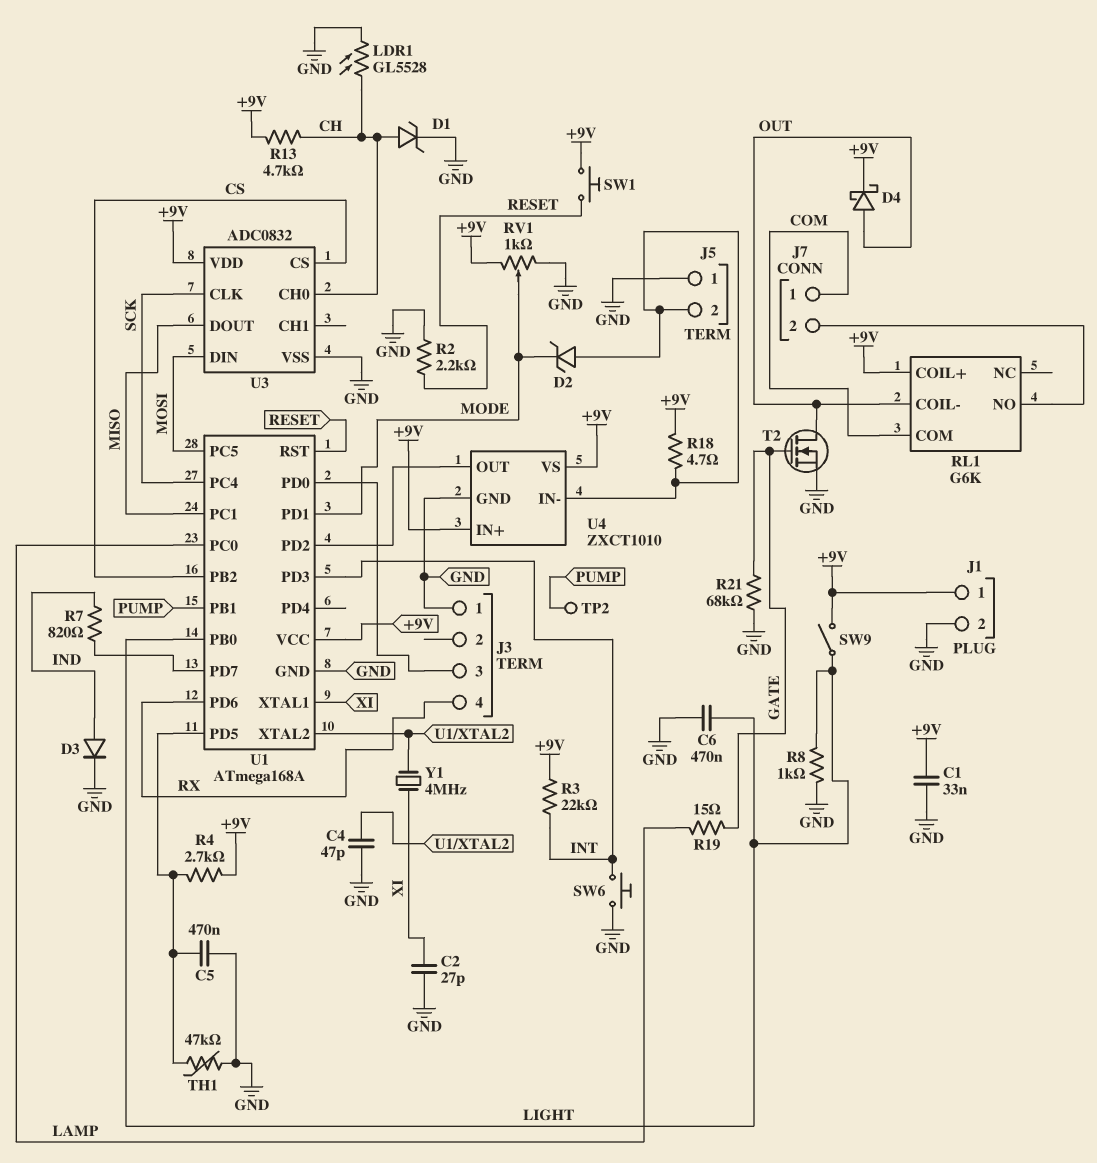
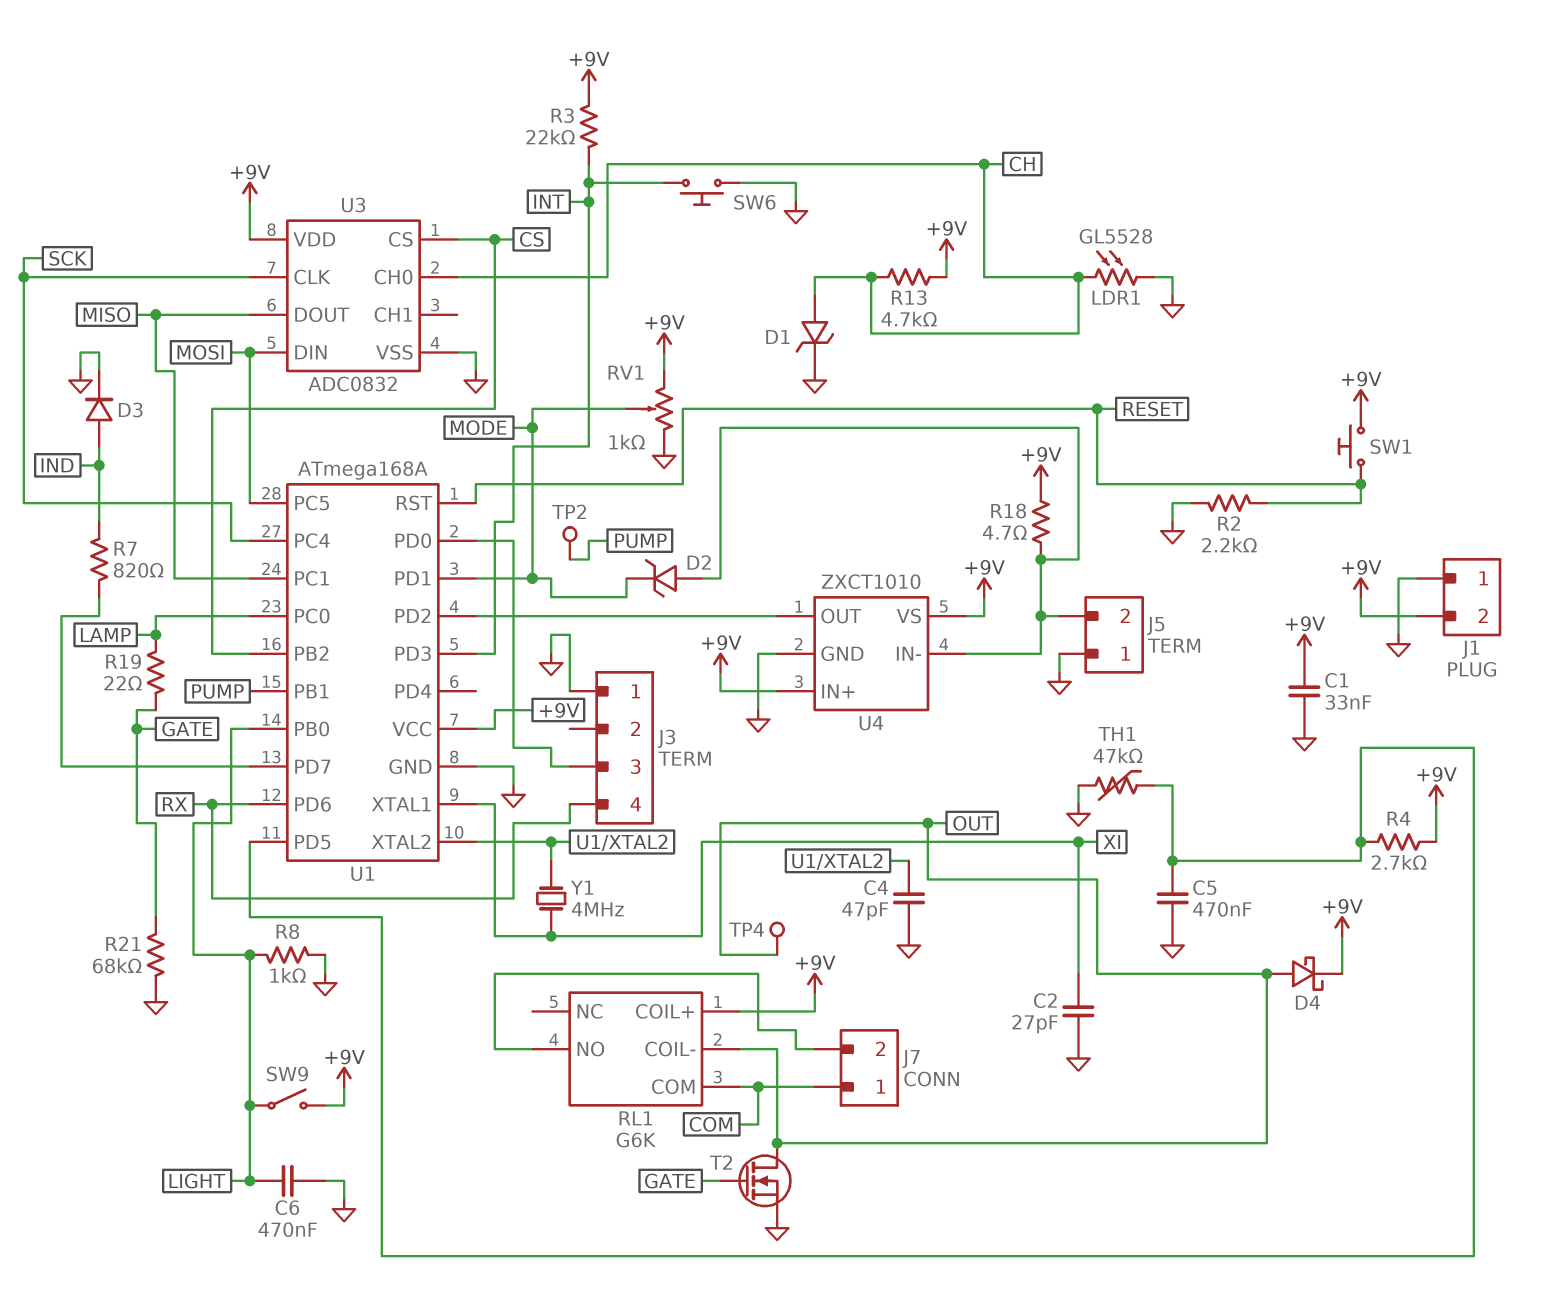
J1 pin 1: +9V -> GND
J1 pin 2: GND -> +9V
R19: 15 (GATE, LAMP) -> 22 (GATE, LAMP)
TP4: none -> test point (OUT)

